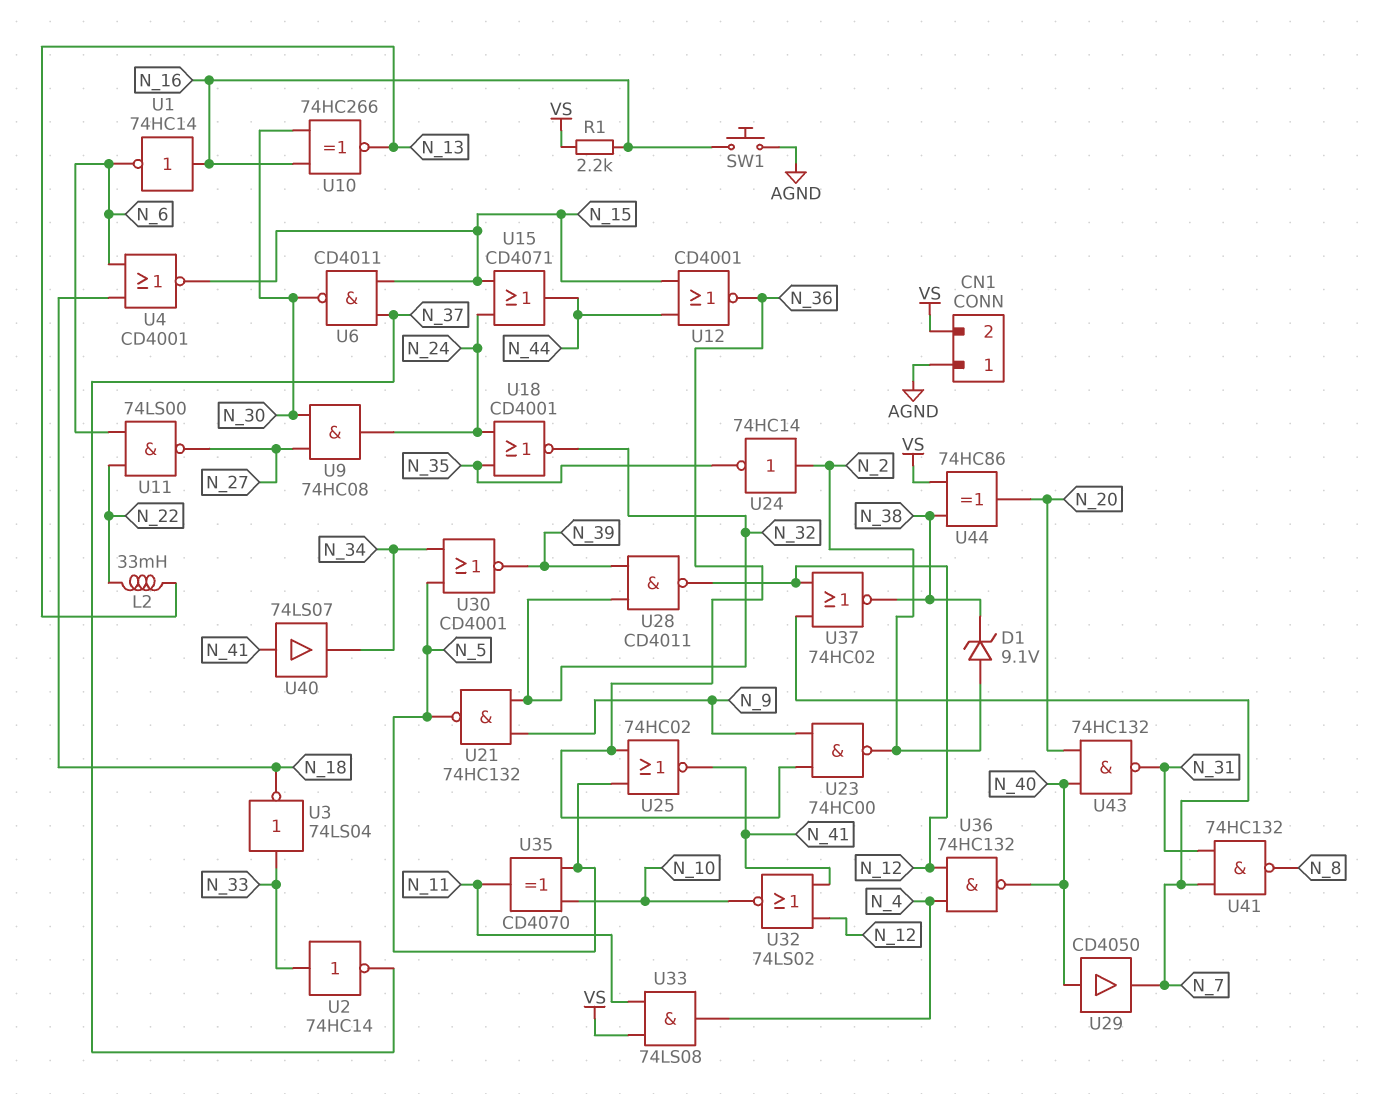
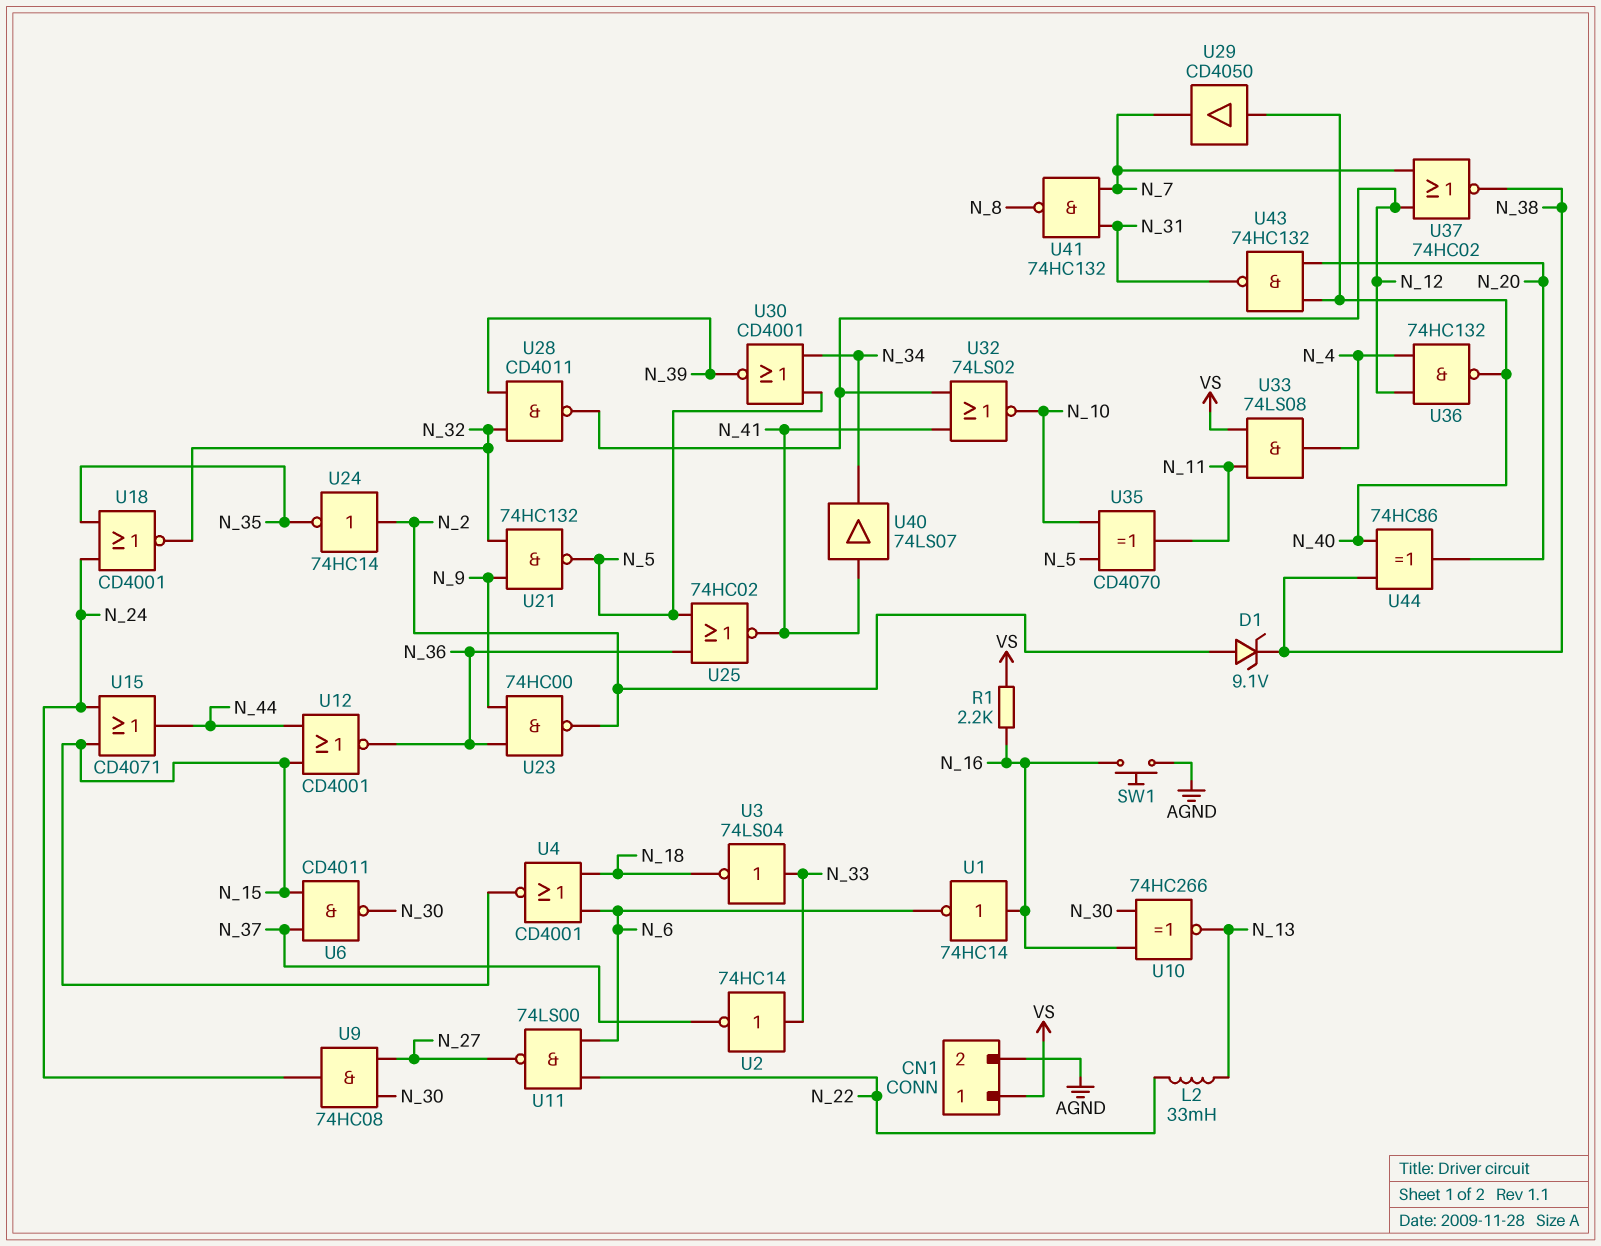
CN1 pin 1: AGND -> VS
CN1 pin 2: VS -> AGND
U44: XOR 74HC86 (in N_38, in VS, out N_20) -> XOR 74HC86 (in N_38, in N_40, out N_20)

